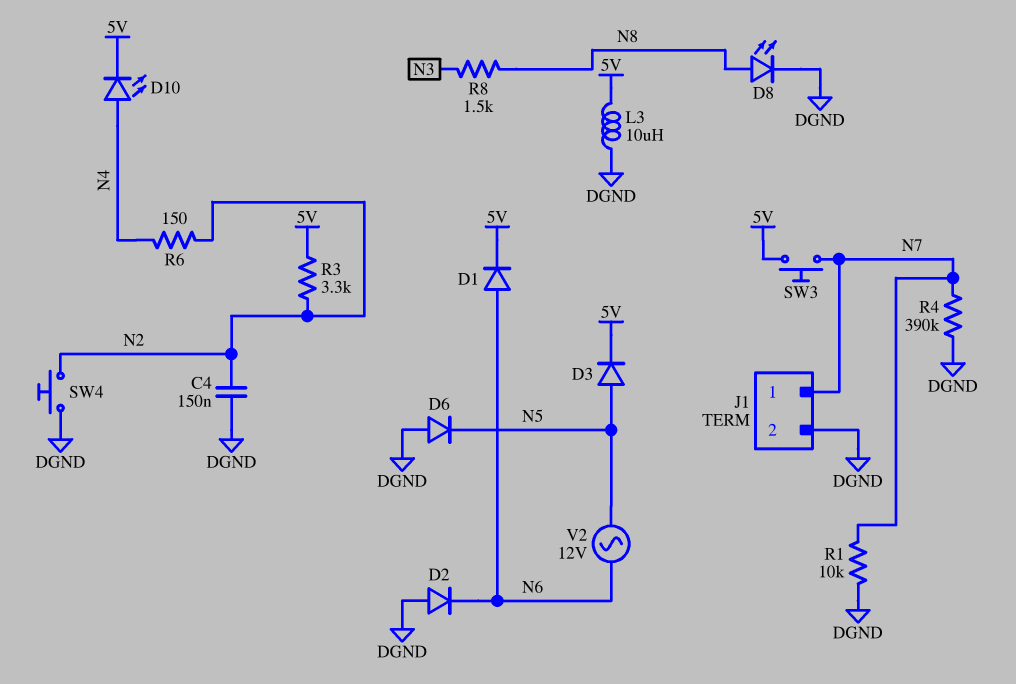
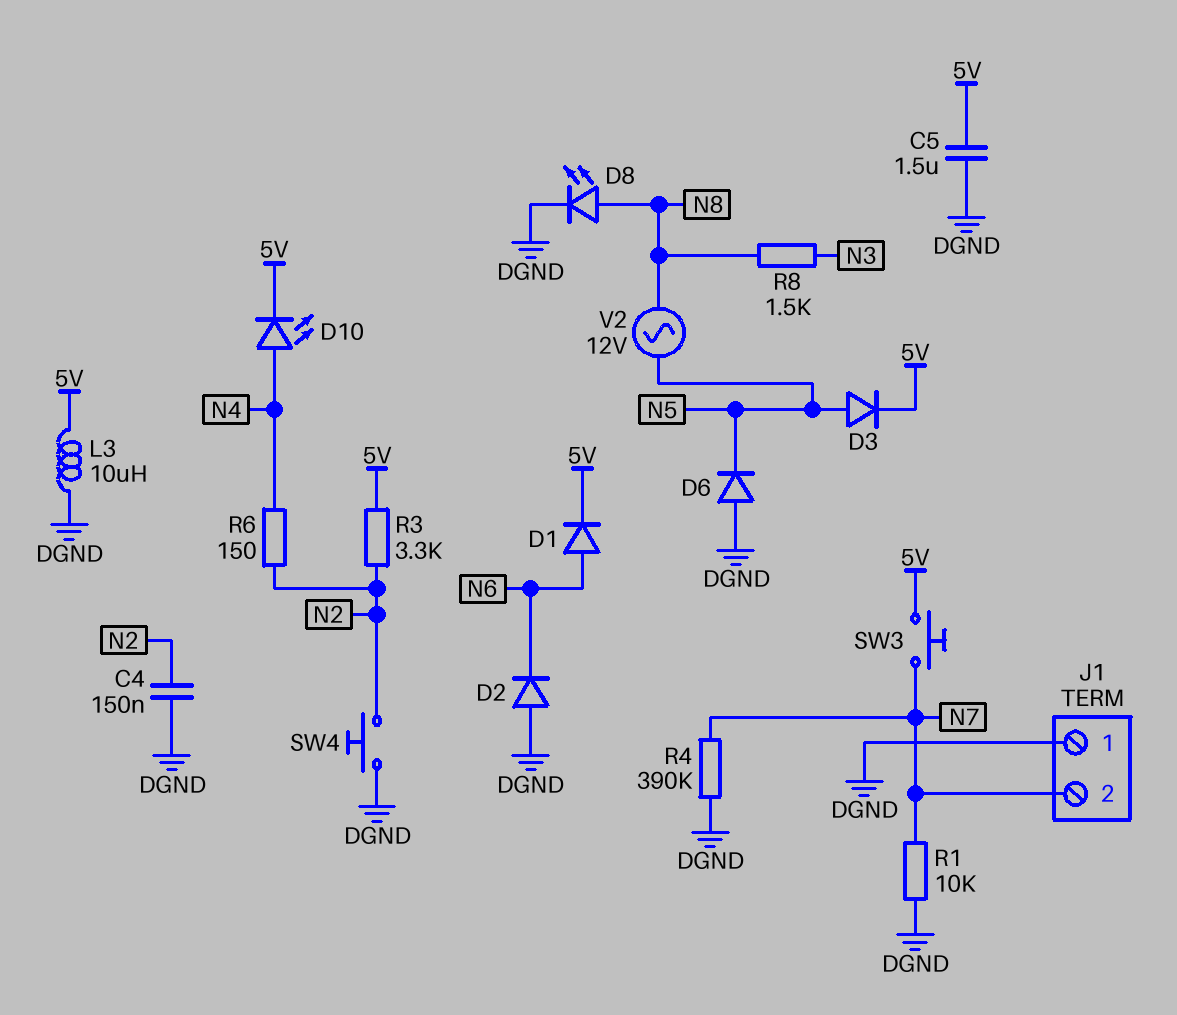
C5: none -> 1.5uF (5V, DGND)
J1 pin 1: N7 -> DGND
J1 pin 2: DGND -> N7
V2: AC 12V (N5, N6) -> AC 12V (N5, N8)

